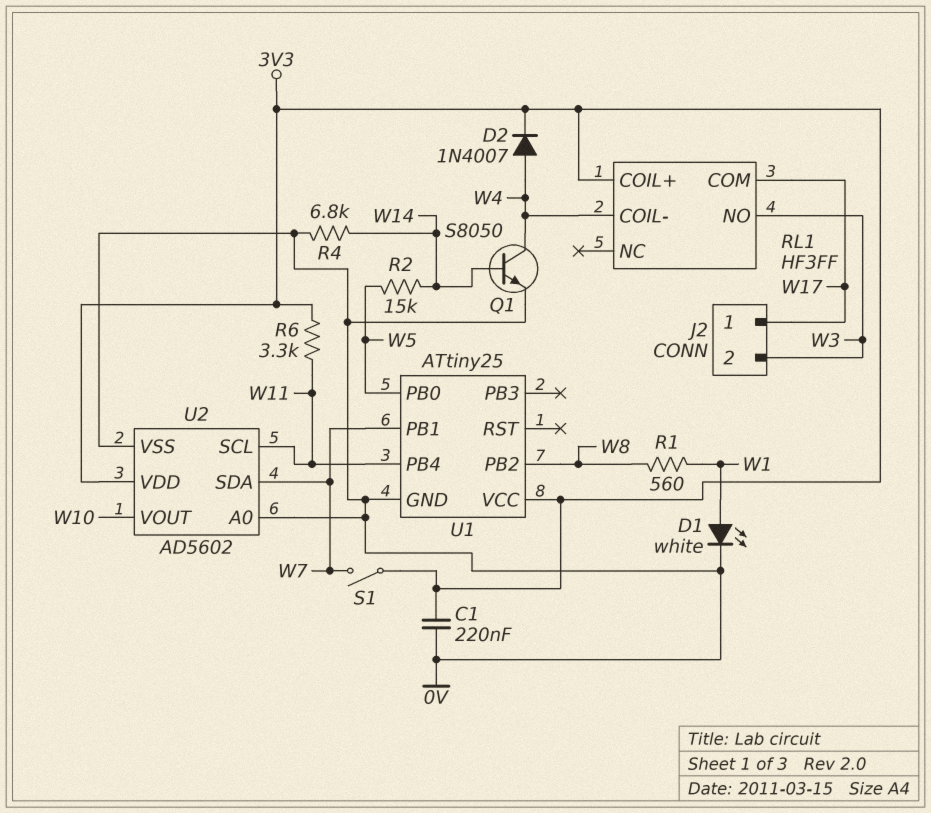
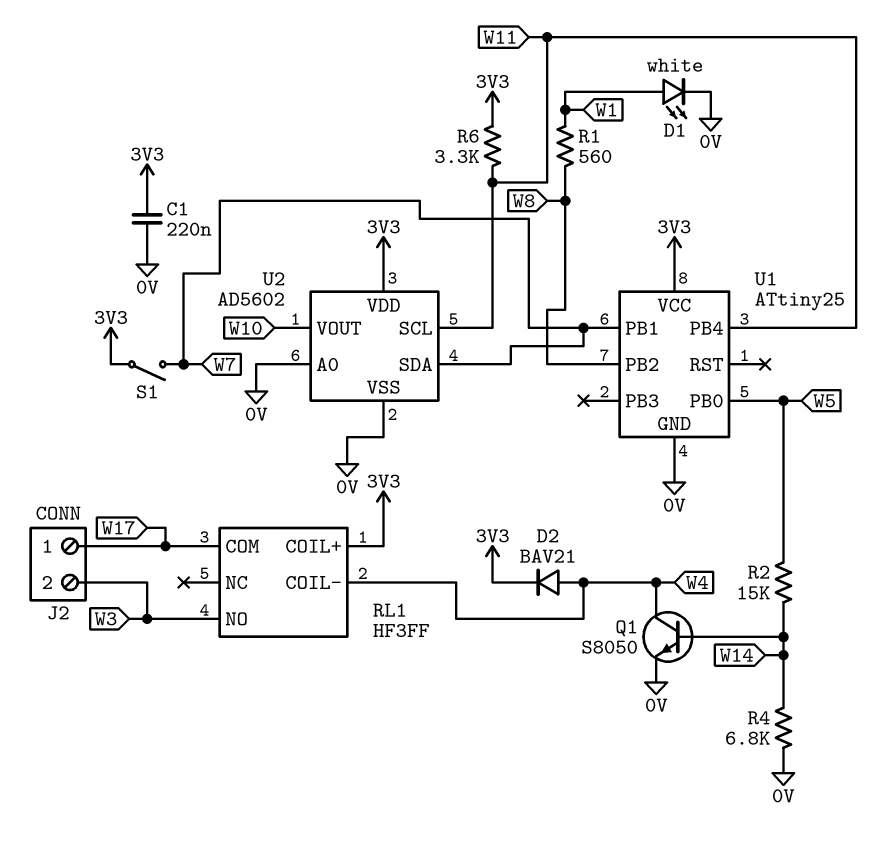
D2: diode 1N4007 (A W4, K 3V3) -> diode BAV21 (A W4, K 3V3)

